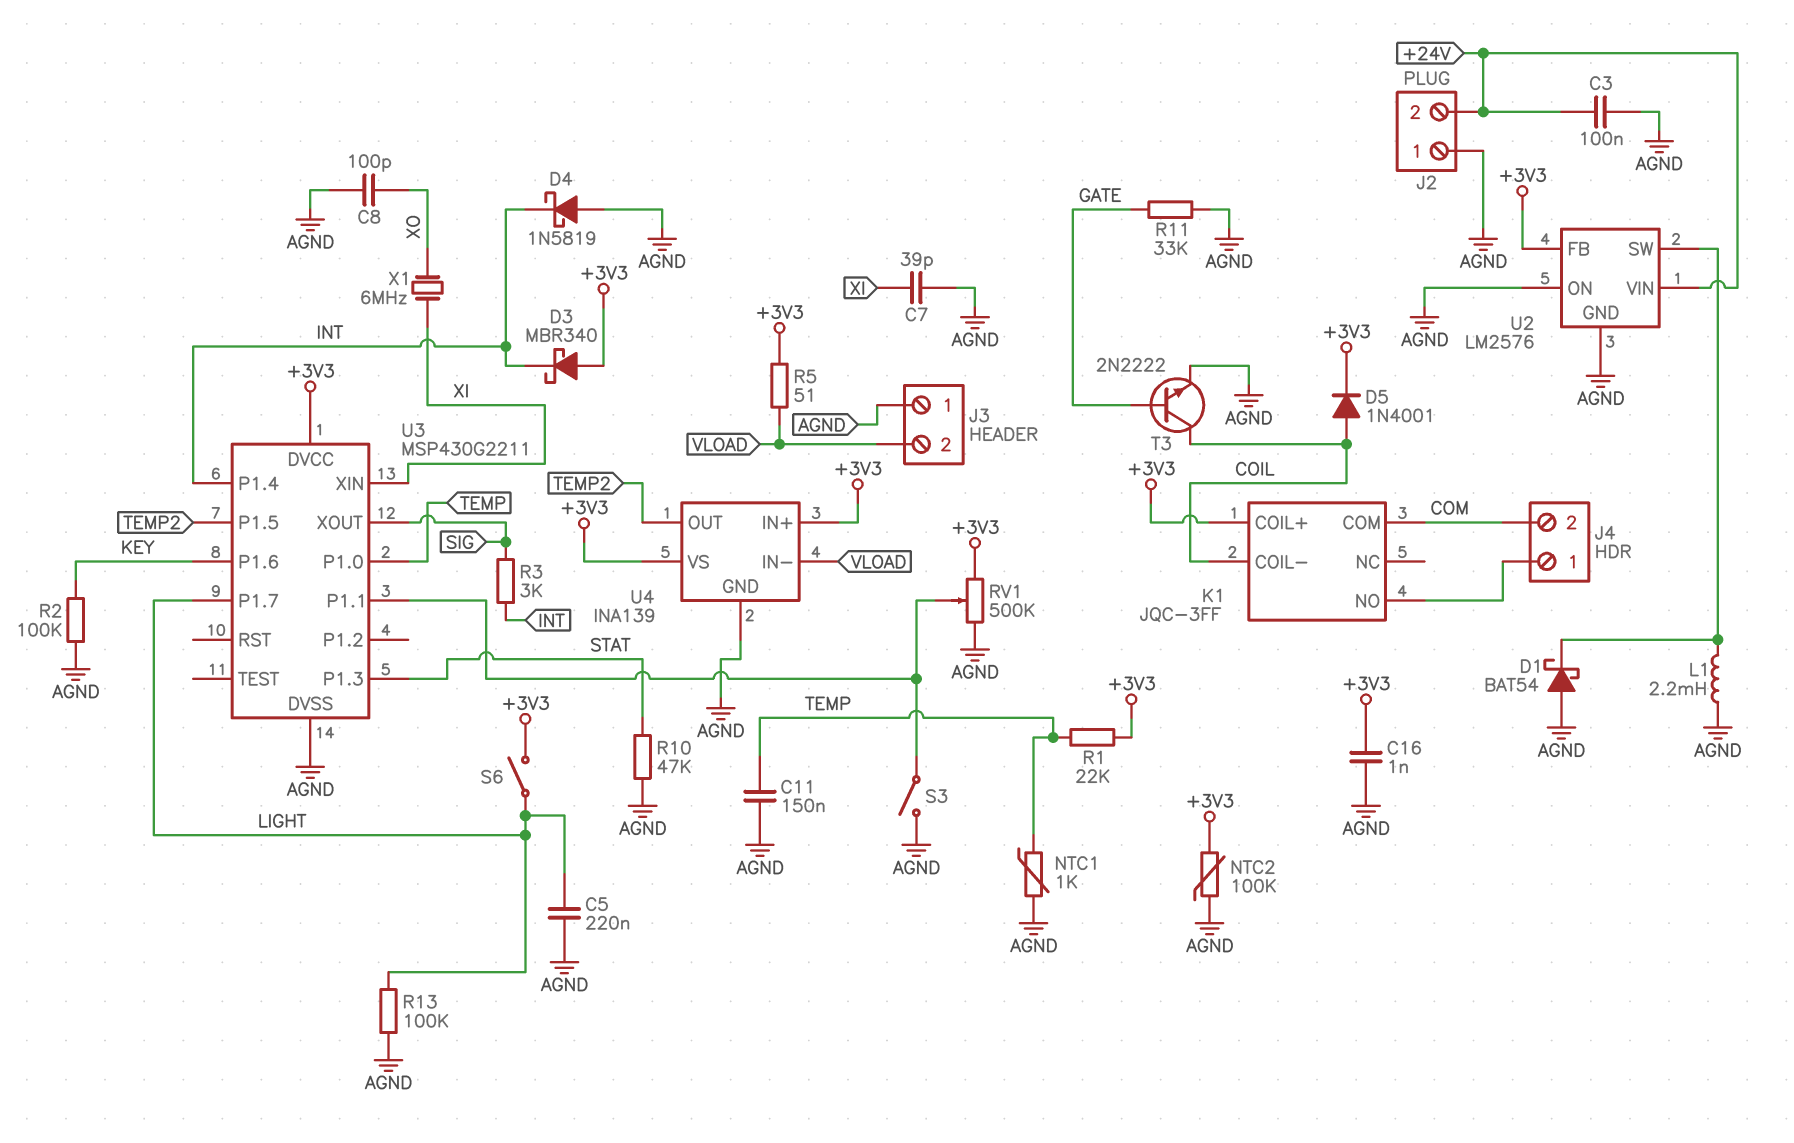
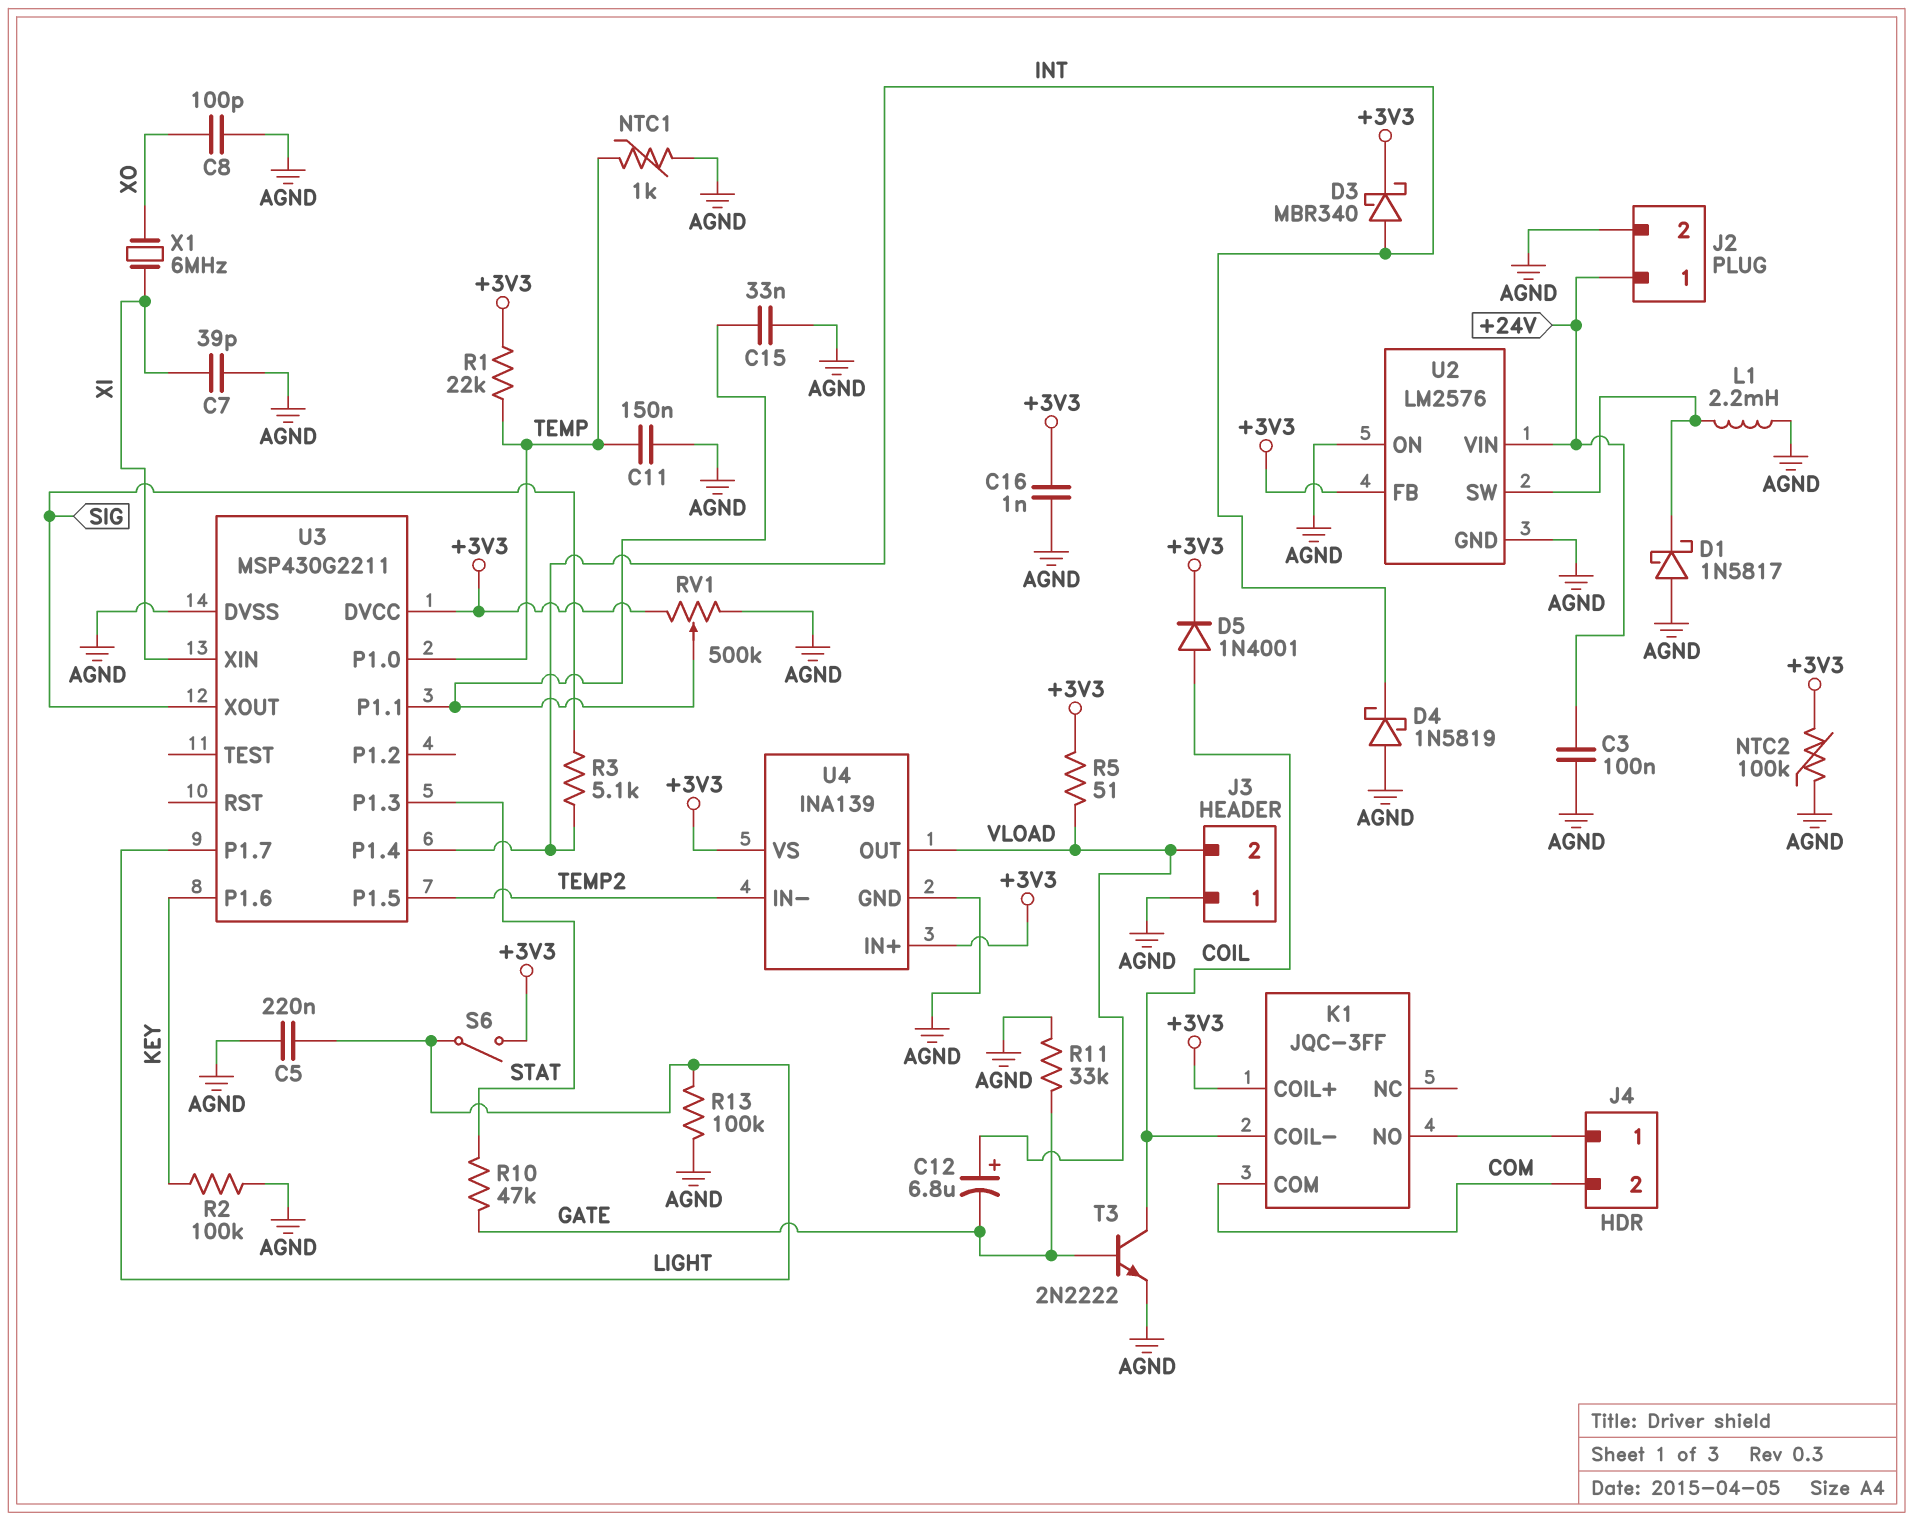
C12: none -> 6.8uF (plus VLOAD, minus GATE)
C15: none -> 33nF (AGND, U3/P1.1)
D1: schottky BAT54 (A AGND, K U2/SW) -> schottky 1N5817 (A AGND, K U2/SW)
D3: schottky MBR340 (A +3V3, K INT) -> schottky MBR340 (A INT, K +3V3)
J2 pin 1: AGND -> +24V
J2 pin 2: +24V -> AGND
R3: 3k (INT, SIG) -> 5.1k (INT, SIG)
R10: 47k (AGND, STAT) -> 47k (GATE, STAT)
S3: switch (AGND, U3/P1.1) -> none
U4 pin IN-: VLOAD -> TEMP2
U4 pin OUT: TEMP2 -> VLOAD

